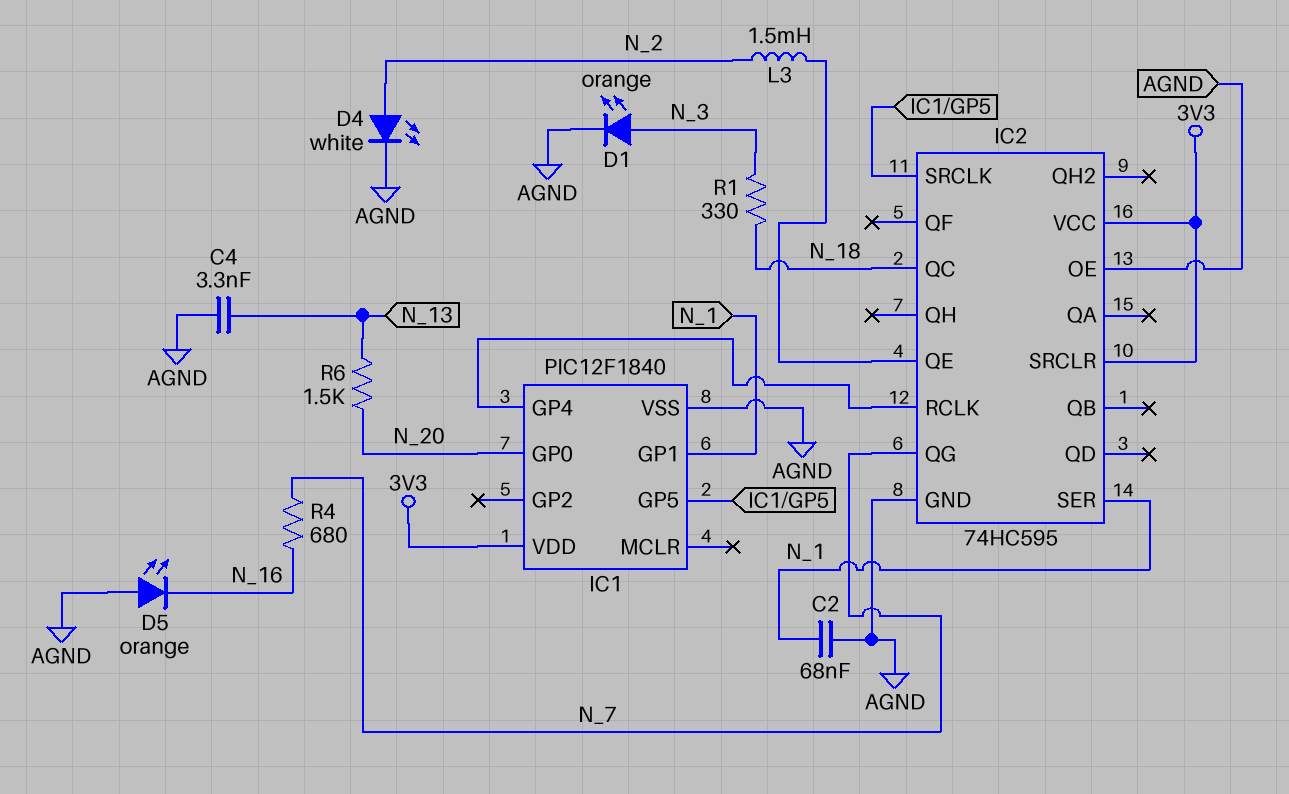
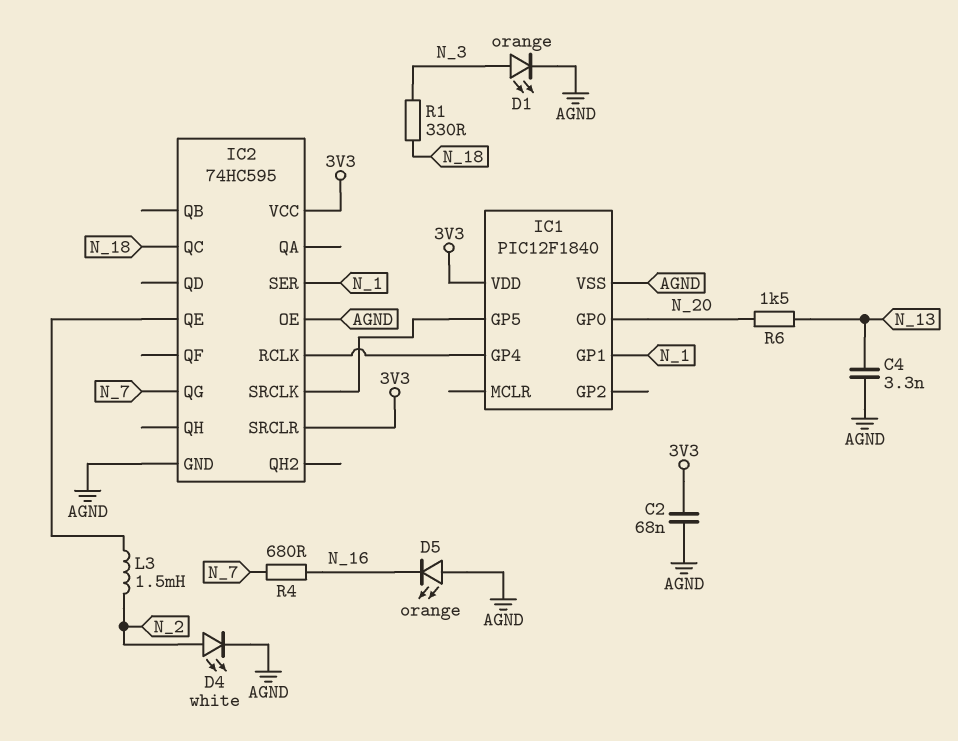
C2: 68nF (AGND, N_1) -> 68nF (3V3, AGND)

